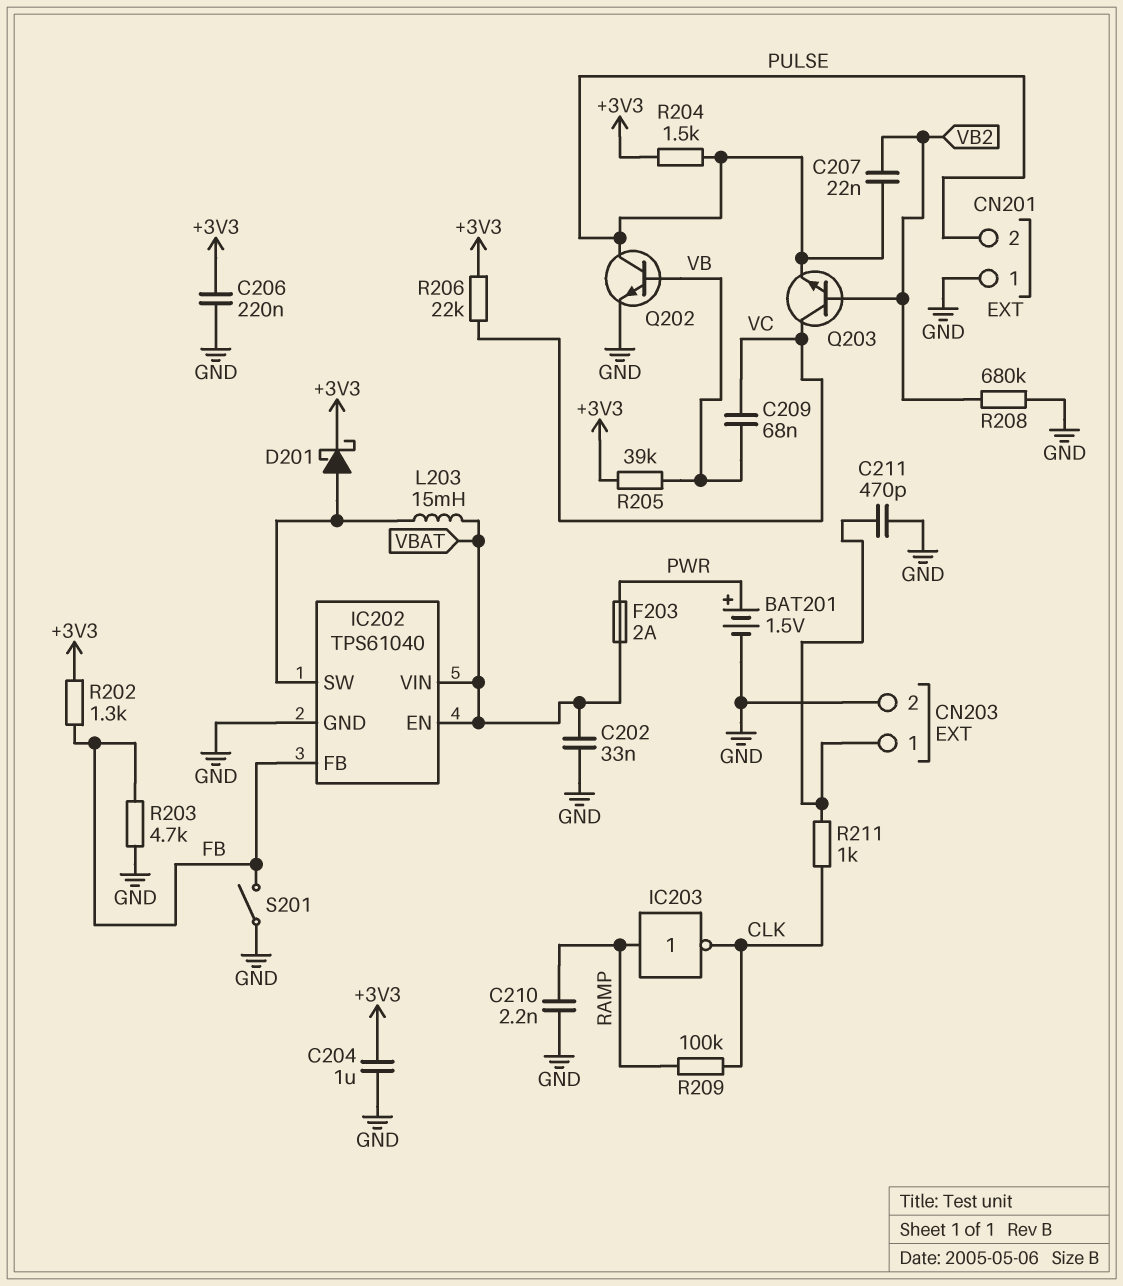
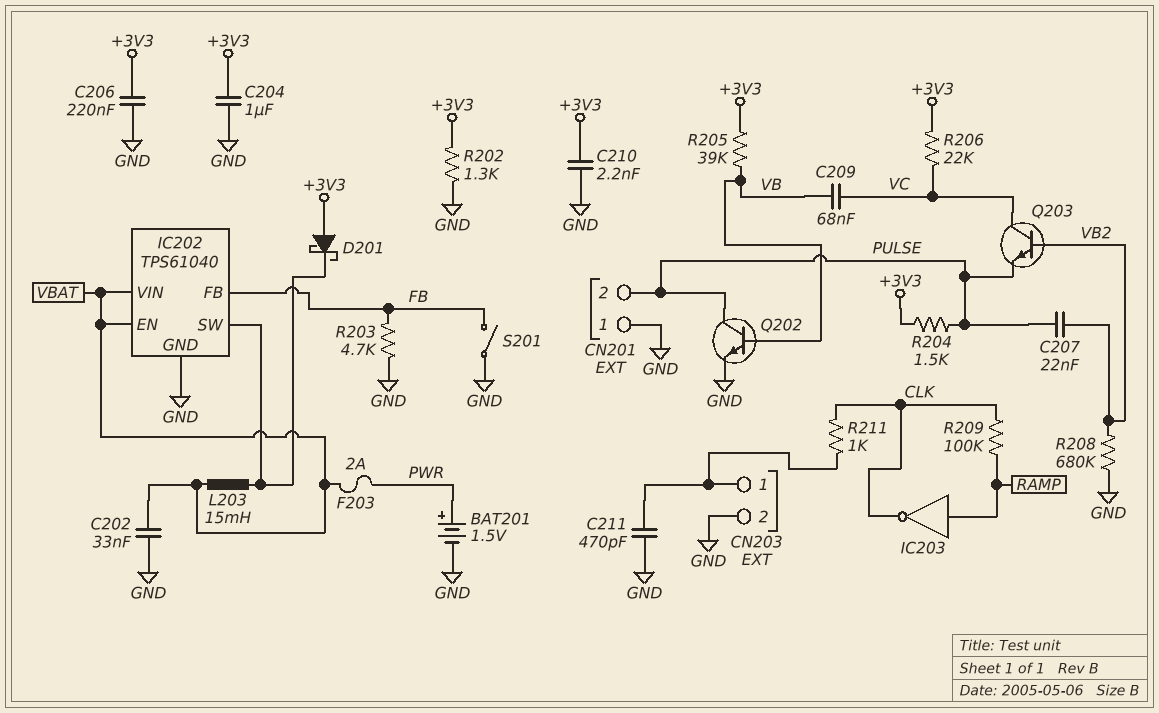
C210: 2.2nF (GND, RAMP) -> 2.2nF (+3V3, GND)
D201: schottky (A IC202/SW, K +3V3) -> schottky (A +3V3, K IC202/SW)
R202: 1.3k (+3V3, FB) -> 1.3k (+3V3, GND)

